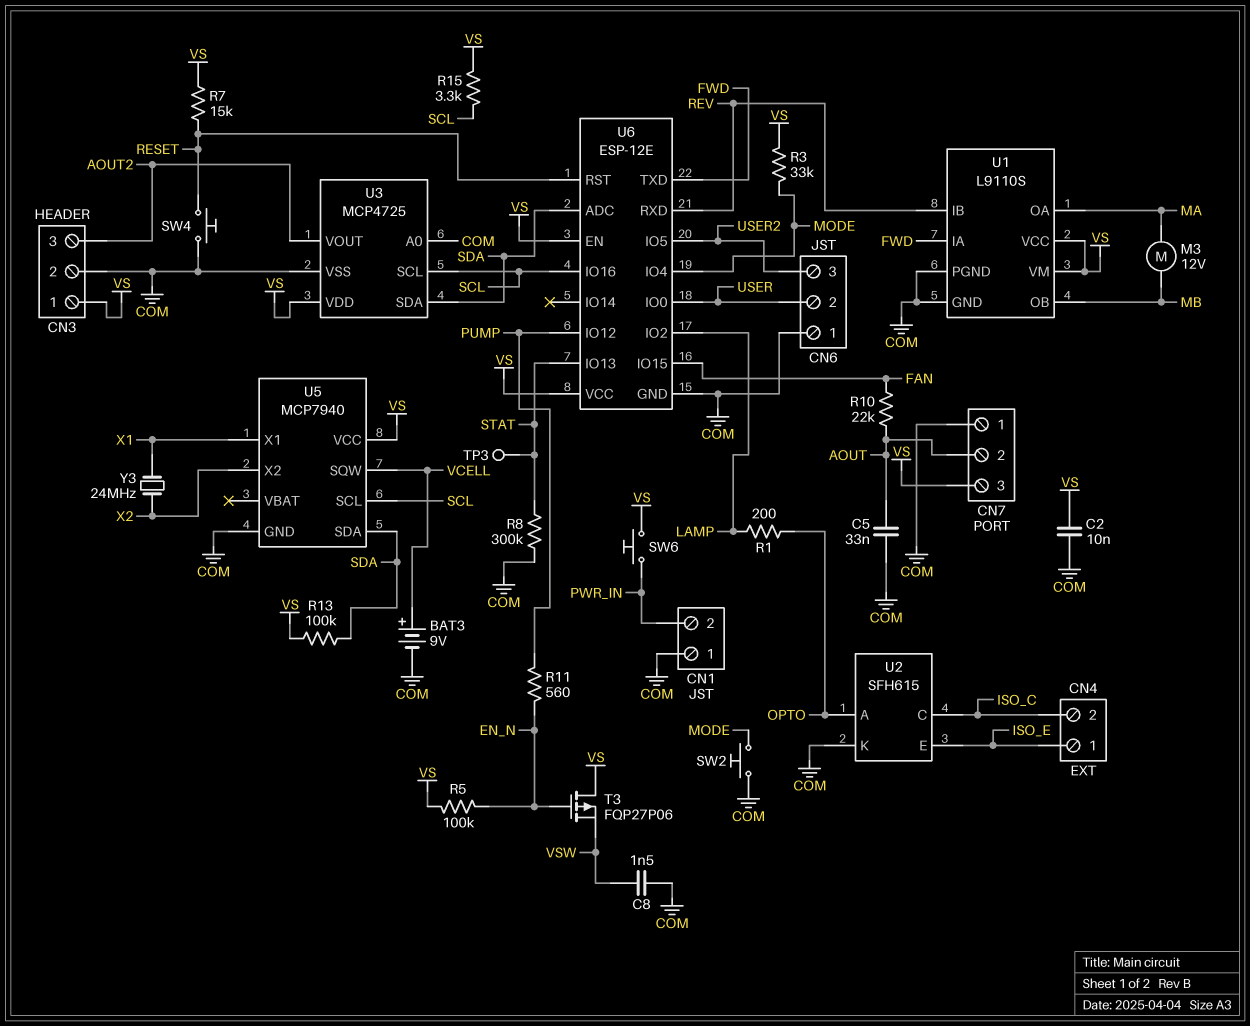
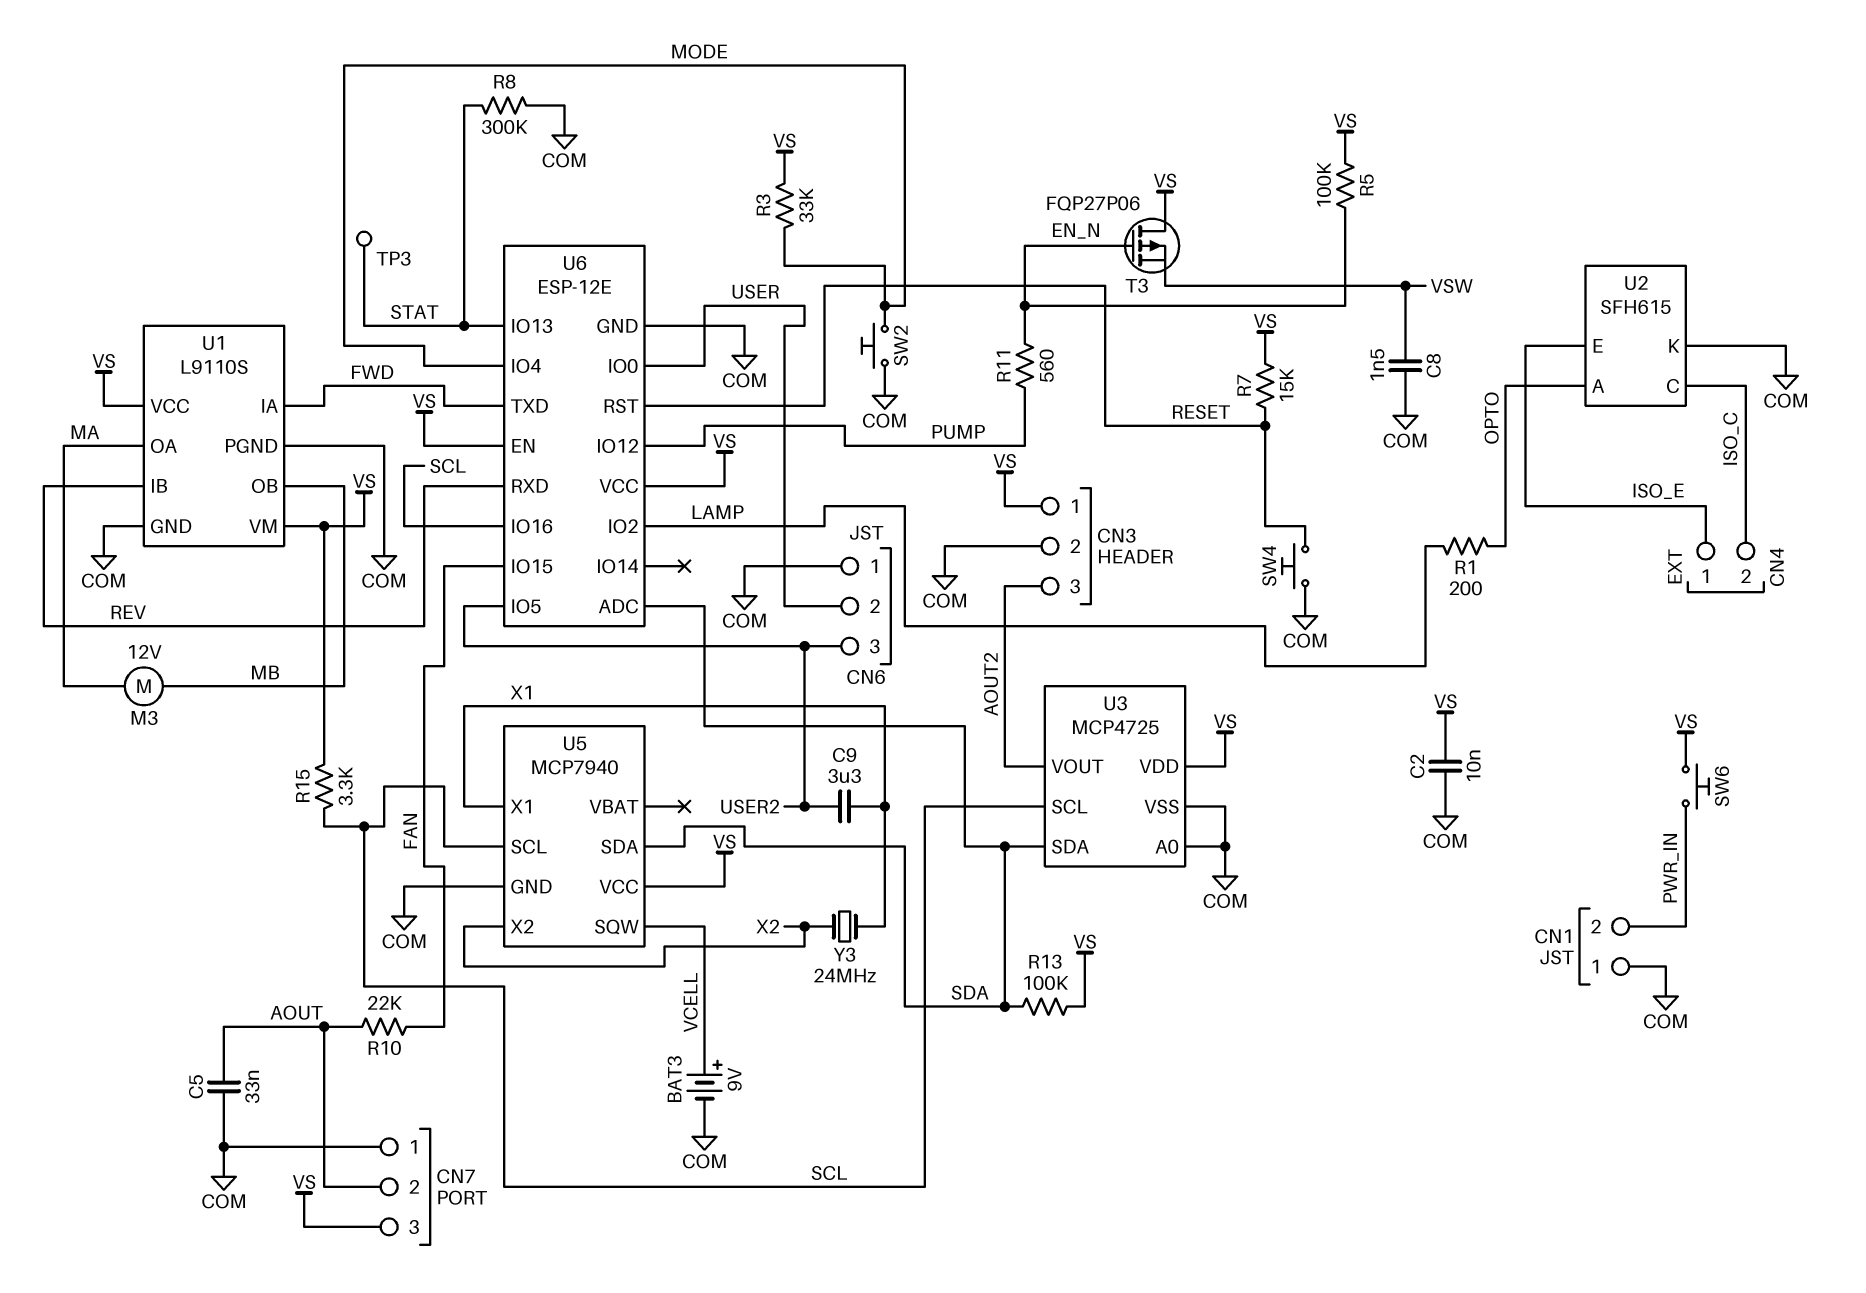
C9: none -> 3.3uF (USER2, X1)

